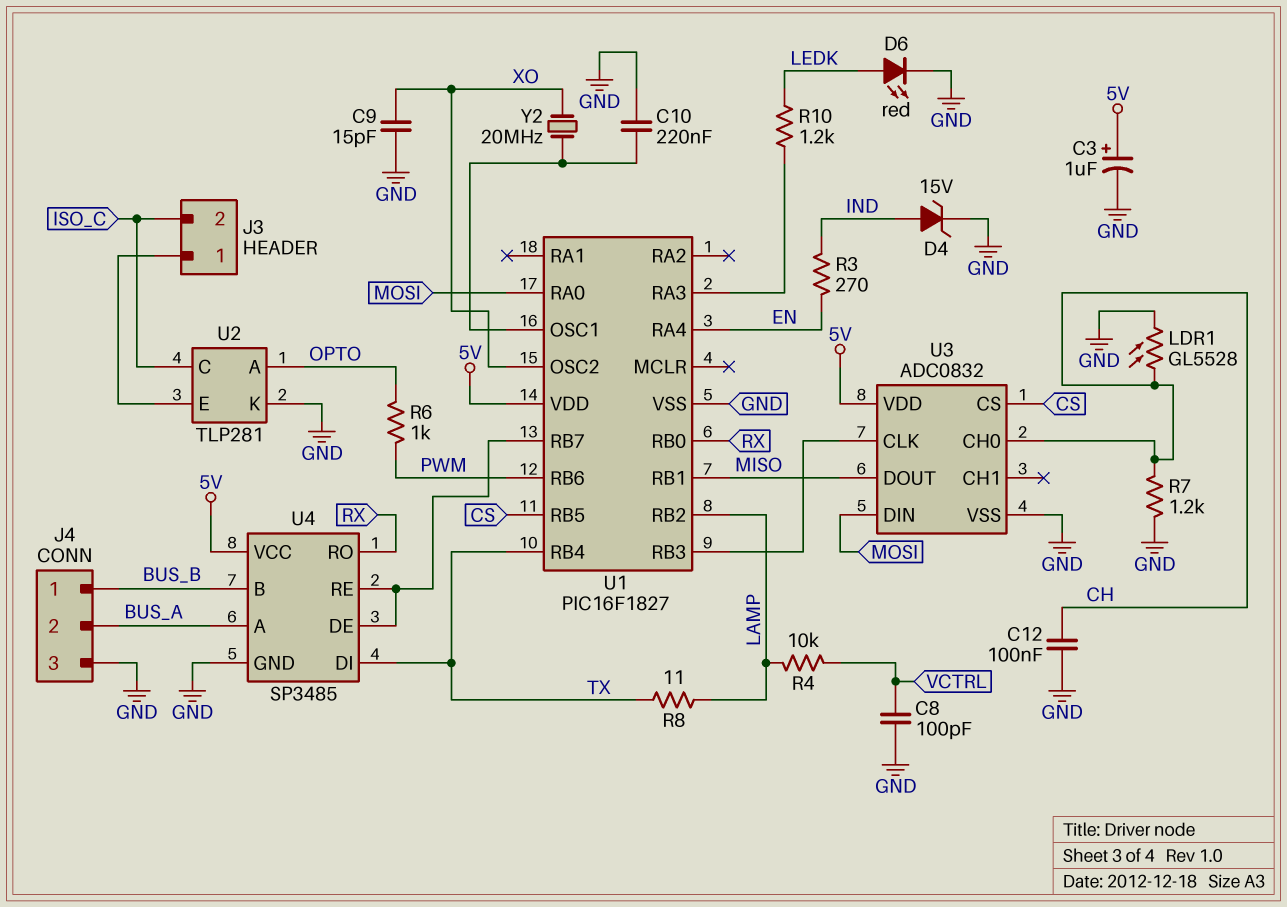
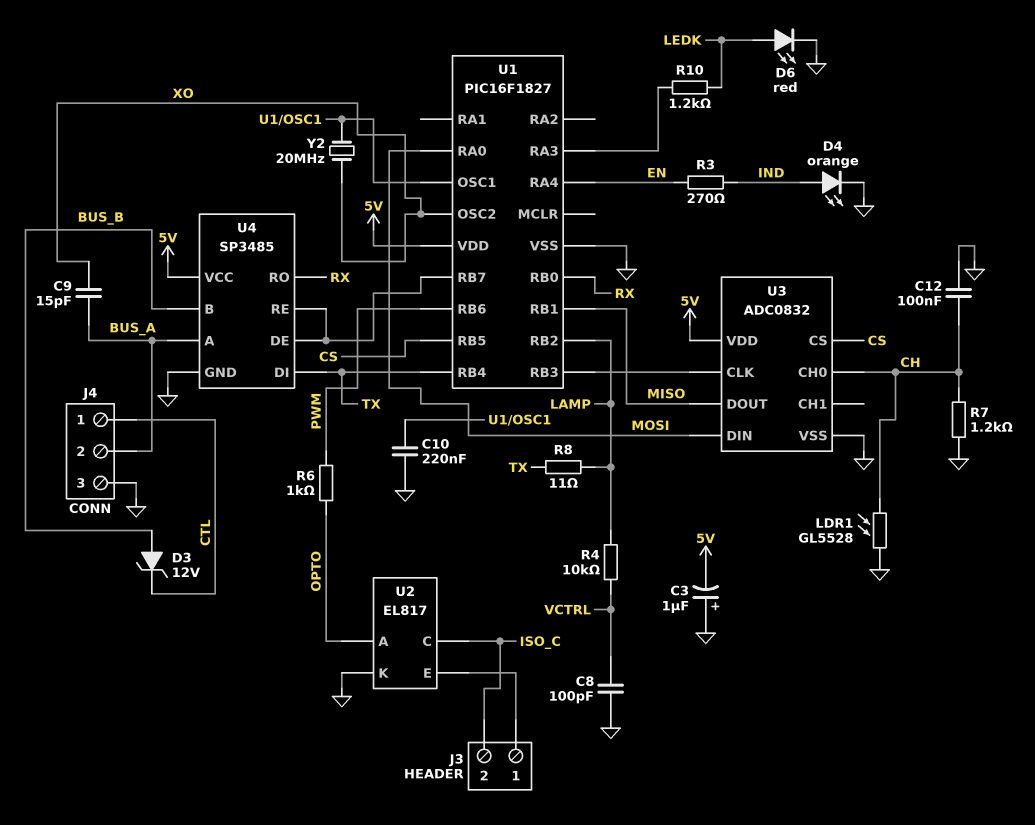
C3: 1uF (plus 5V, minus GND) -> 1uF (plus GND, minus 5V)
C9: 15pF (GND, XO) -> 15pF (BUS_A, XO)
D3: none -> zener 12V (A BUS_B, K CTL)
D4: zener 15V (A IND, K GND) -> LED orange (A IND, K GND)
J4 pin 1: BUS_B -> CTL
U2: TLP281 -> EL817

